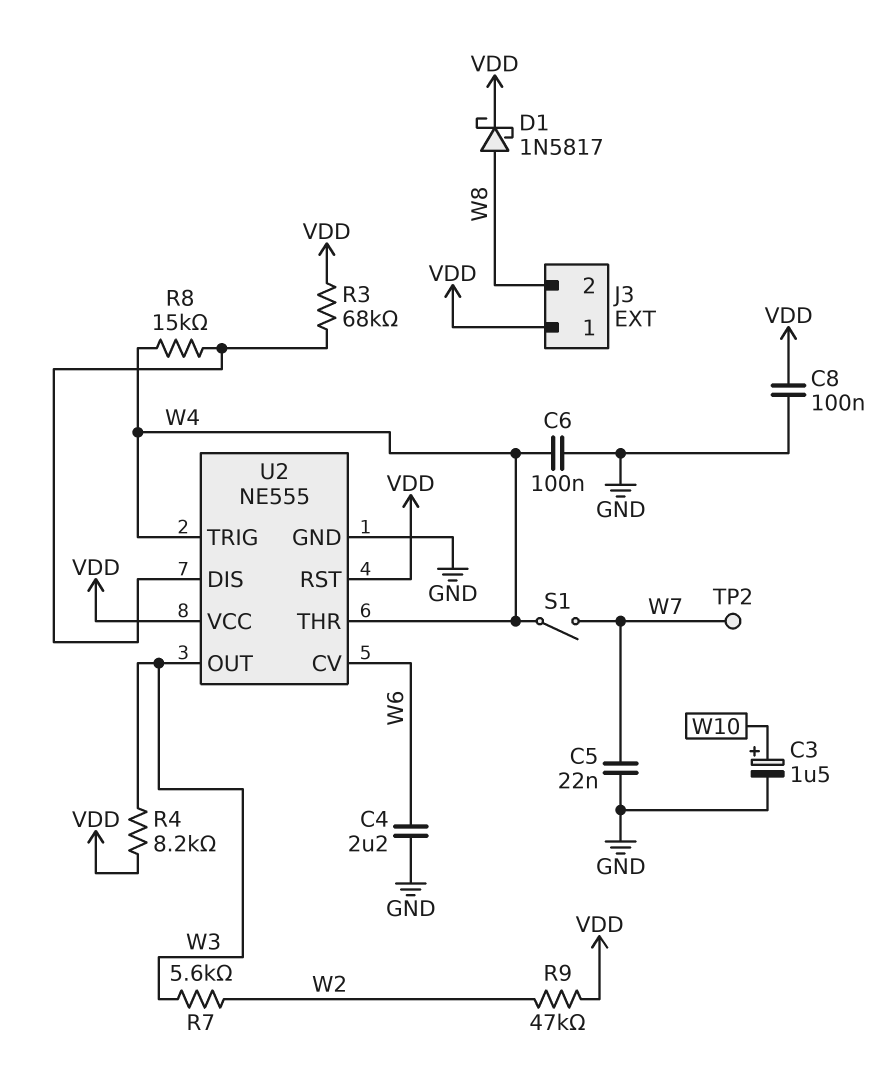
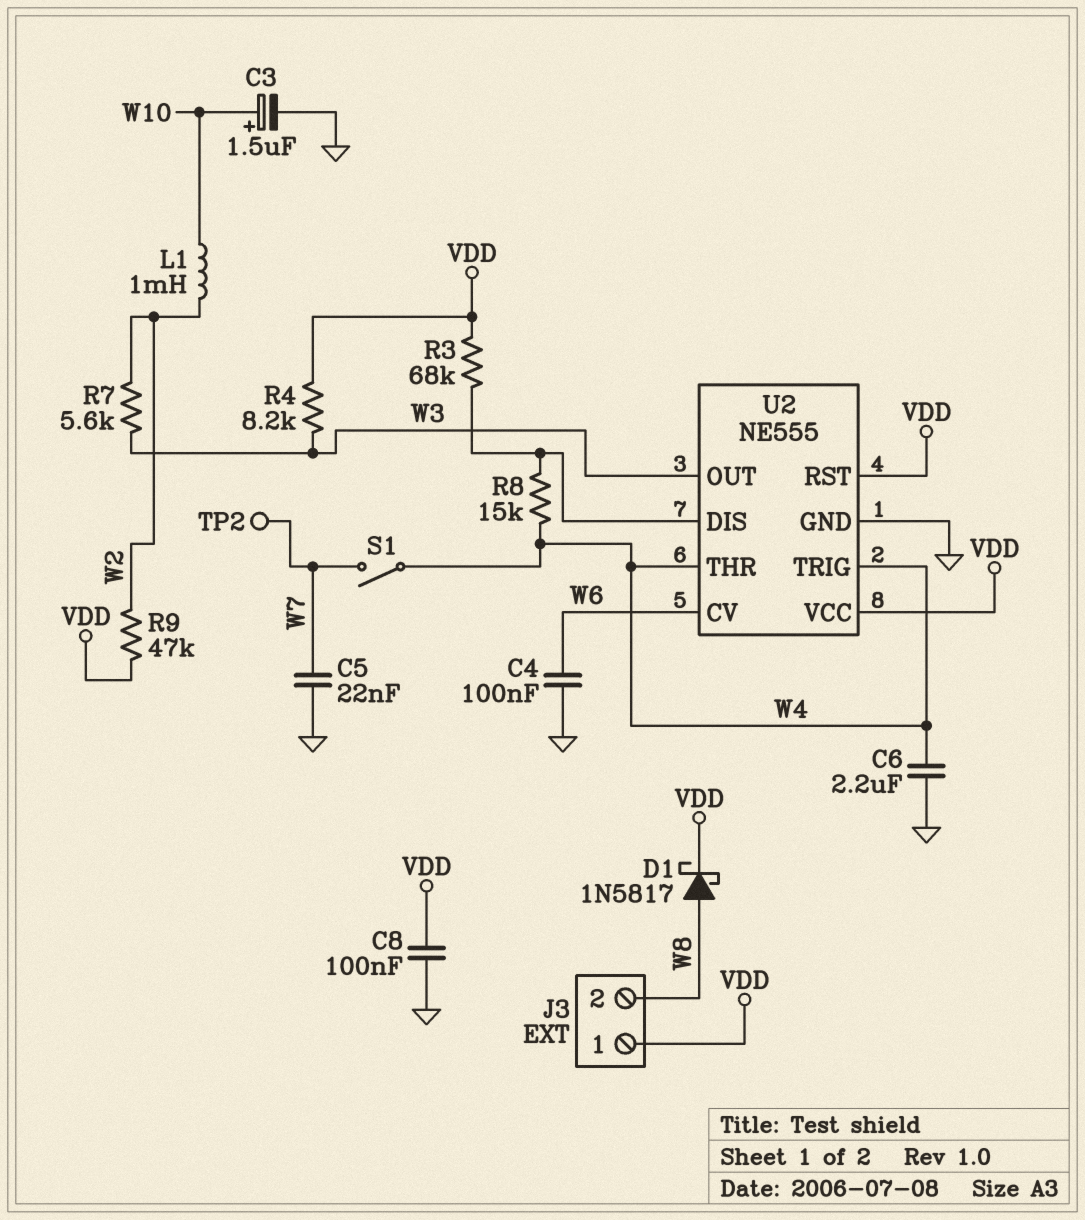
C4: 2.2uF (GND, W6) -> 100nF (GND, W6)
C6: 100nF (GND, W4) -> 2.2uF (GND, W4)
L1: none -> 1mH (W2, W10)

